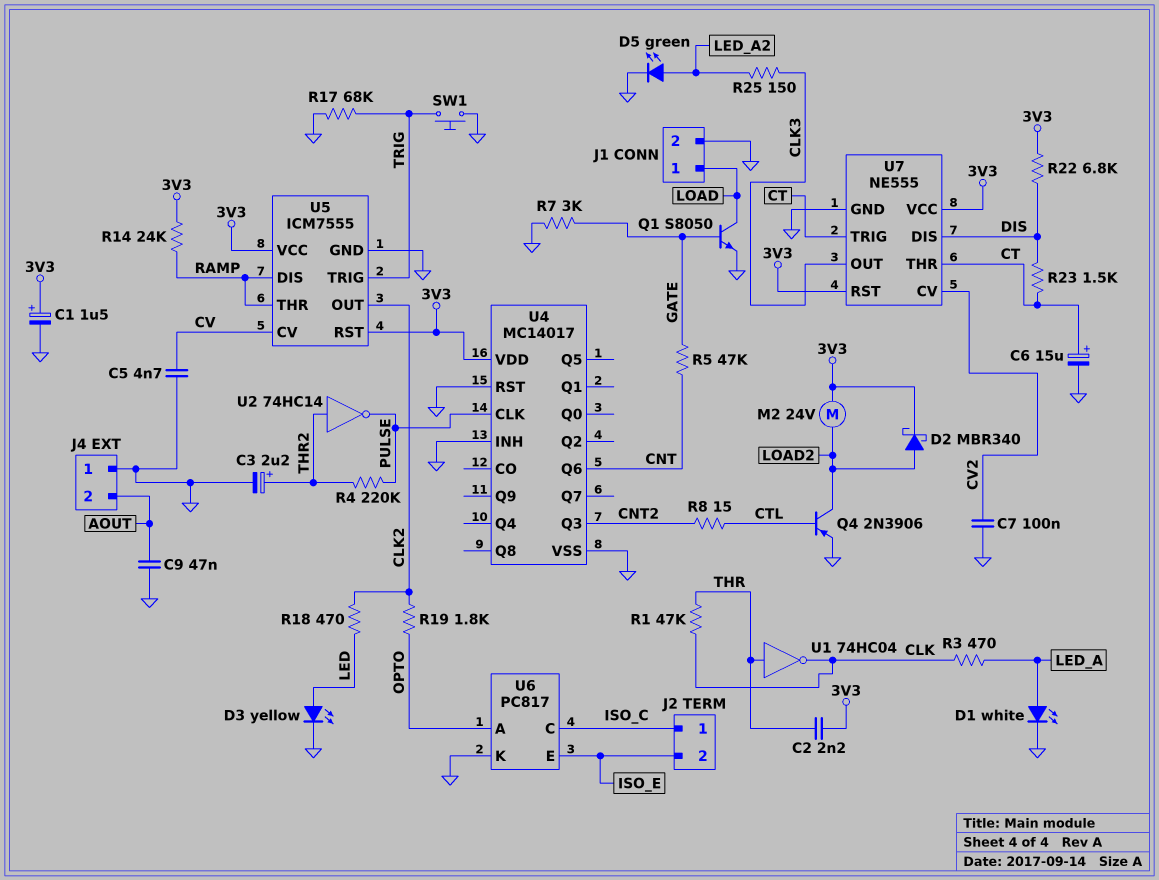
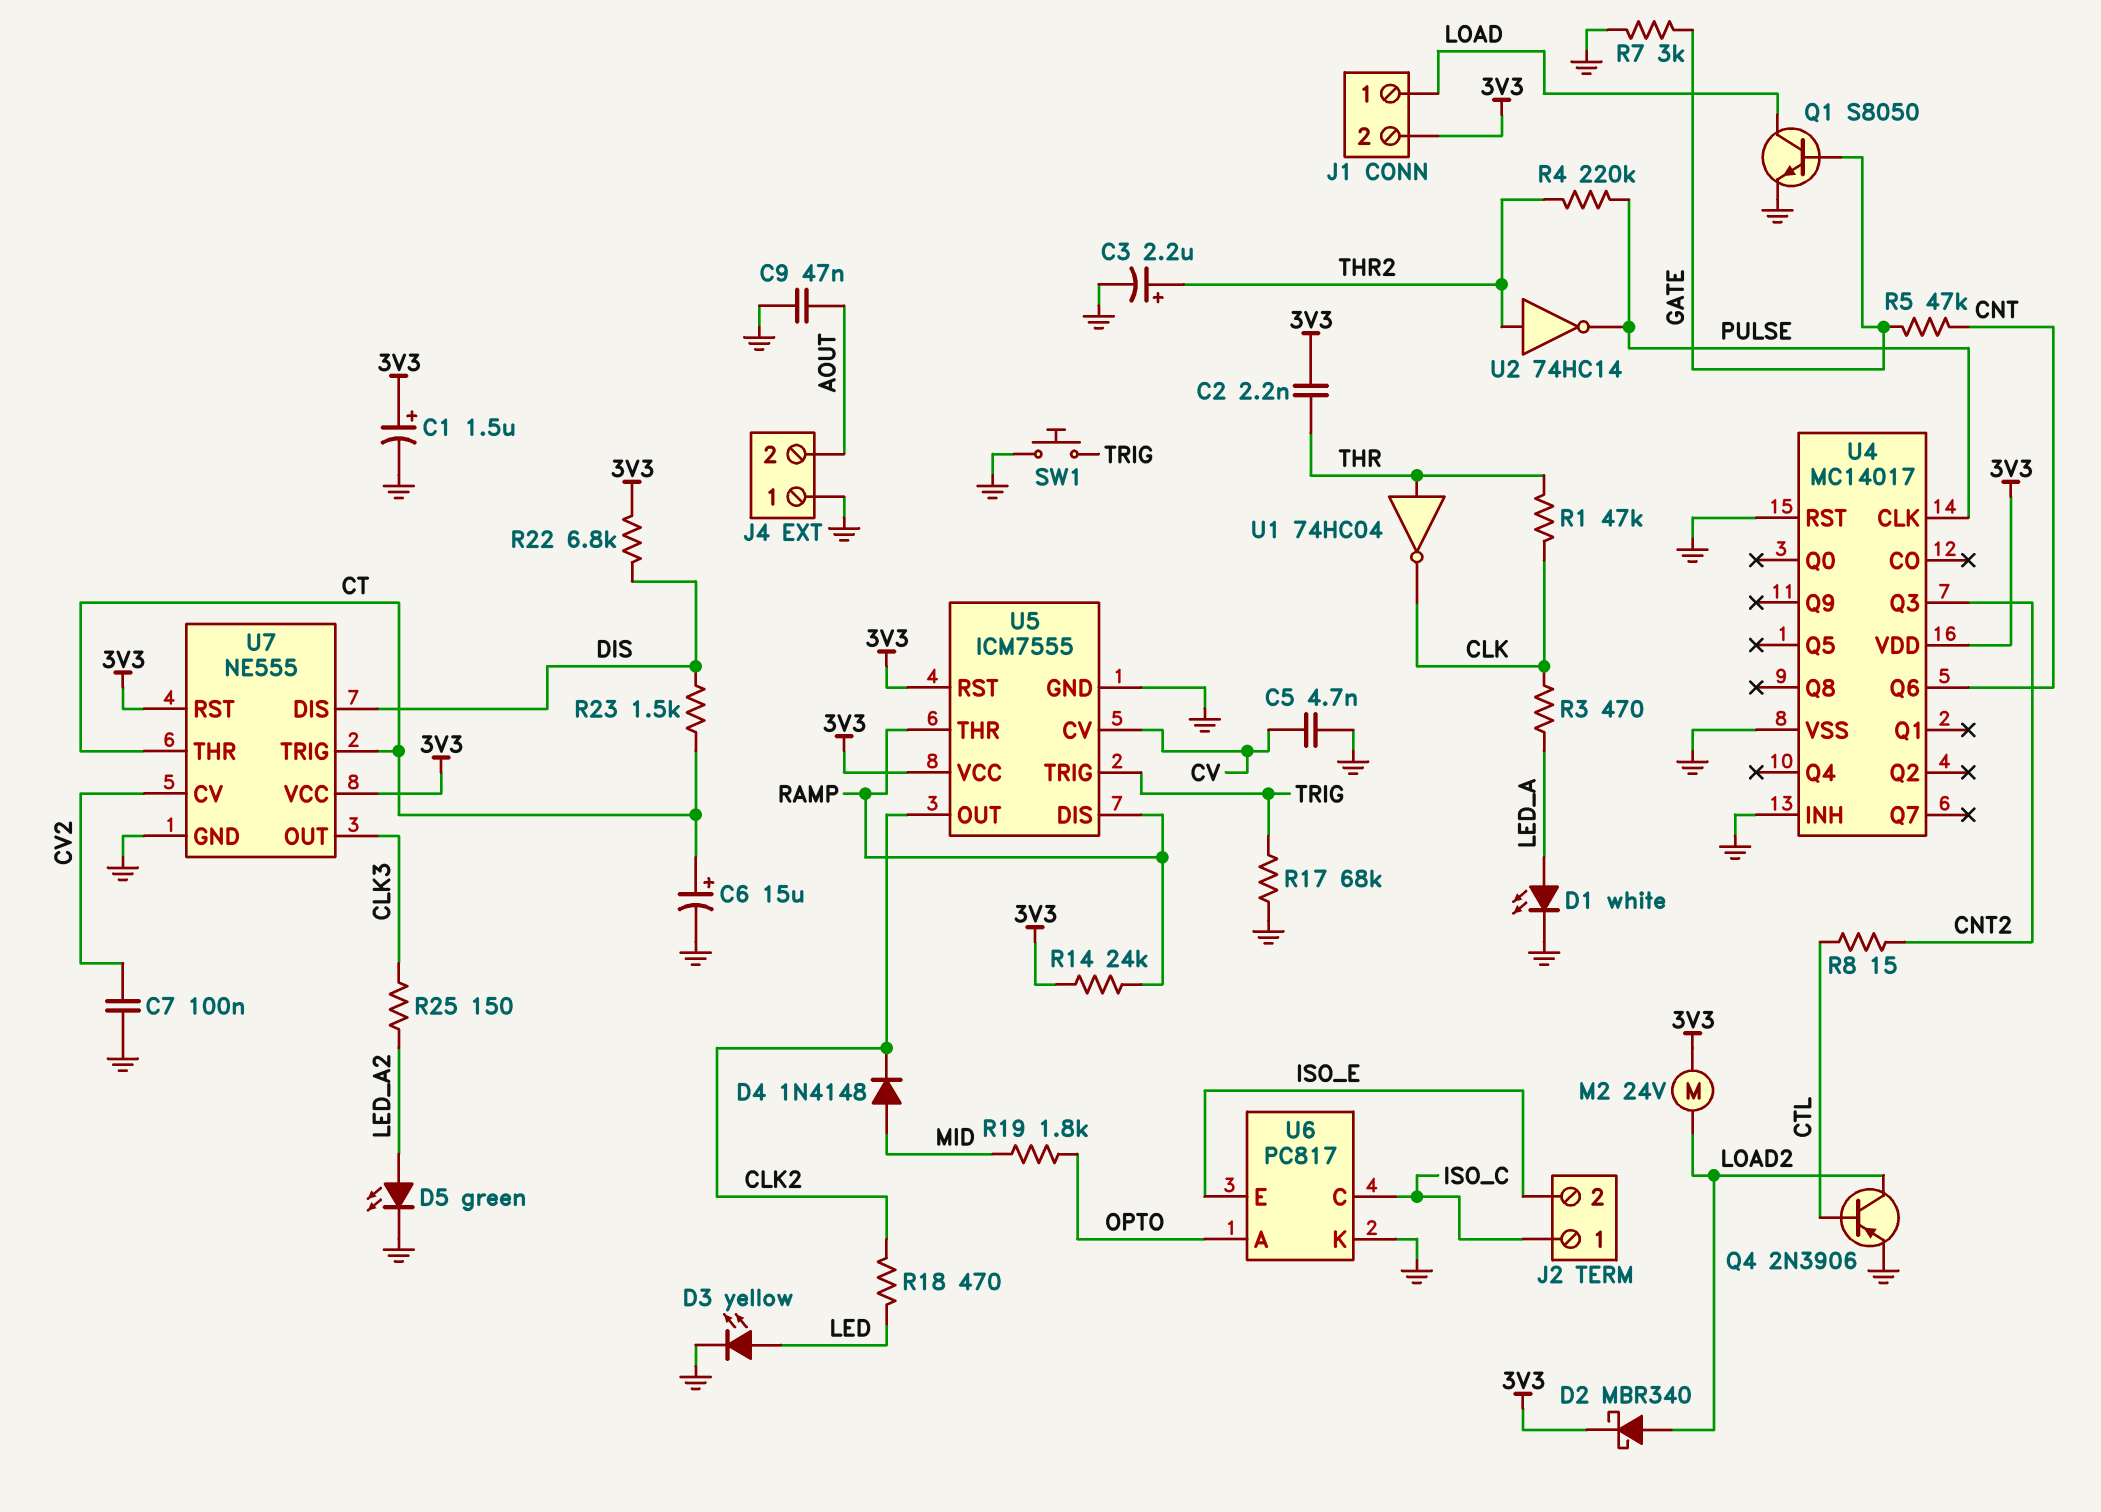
D4: none -> diode 1N4148 (A MID, K CLK2)
J1 pin 2: GND -> 3V3
R19: 1.8k (CLK2, OPTO) -> 1.8k (MID, OPTO)

